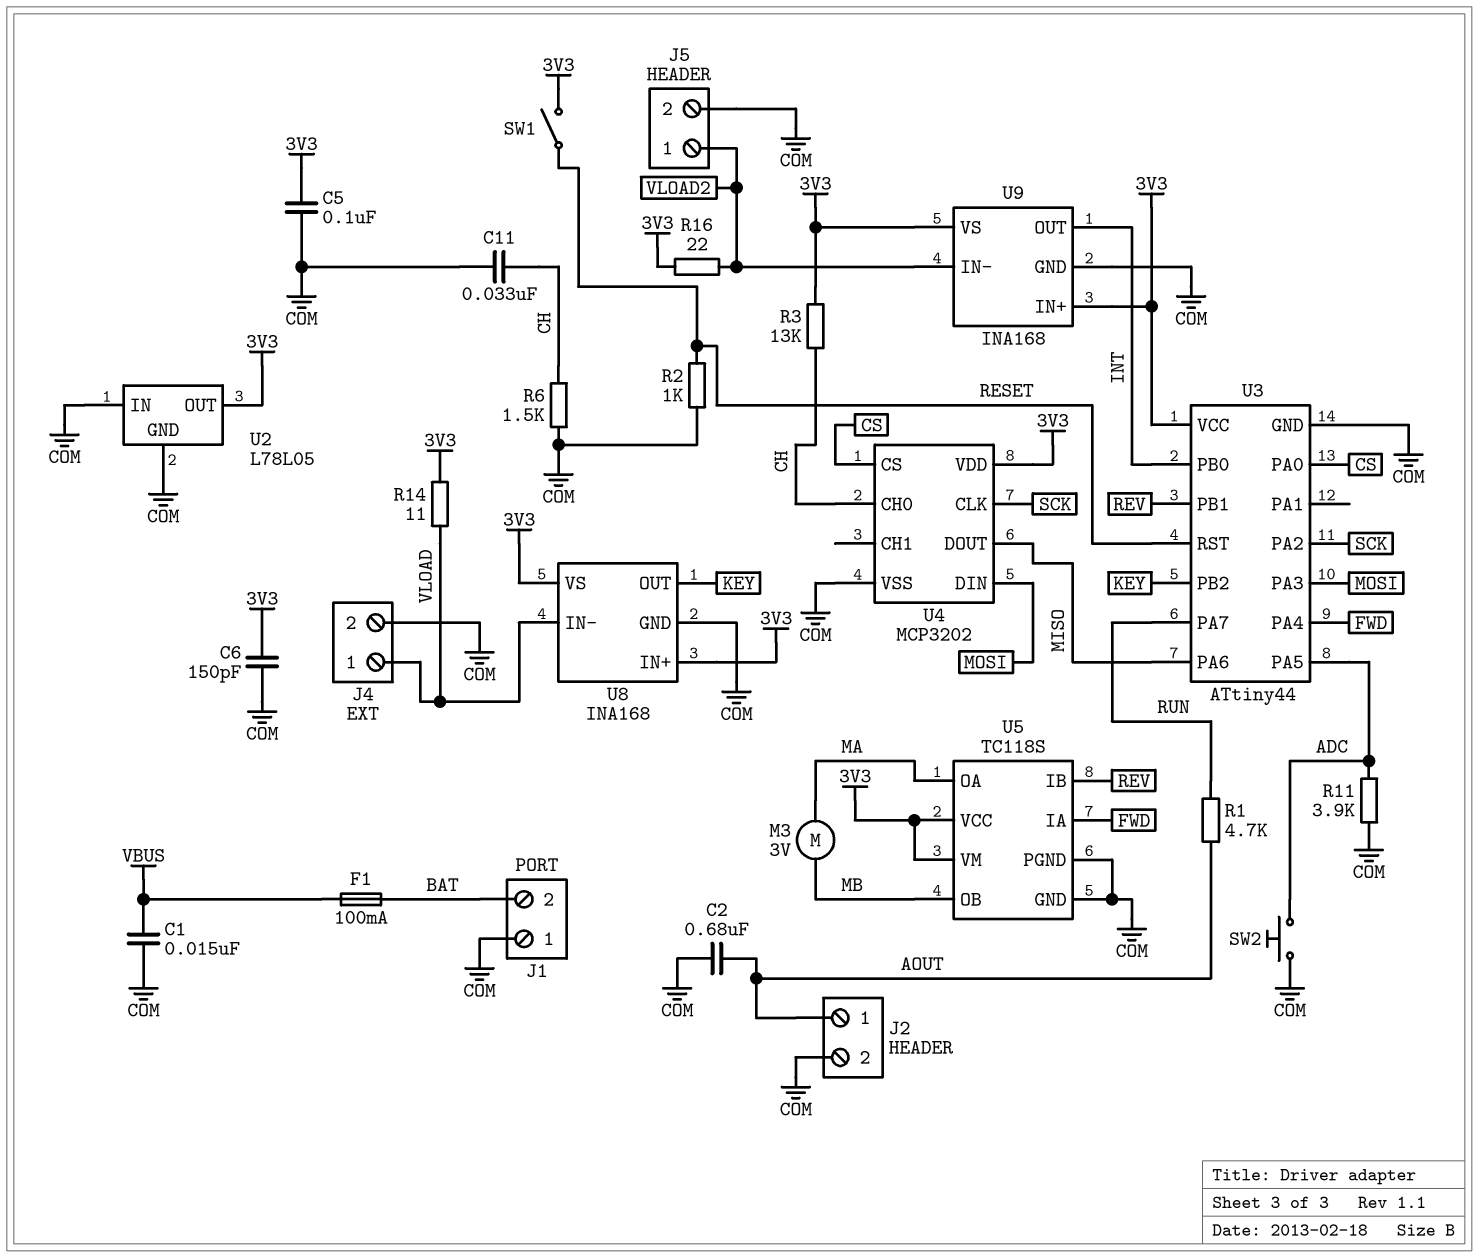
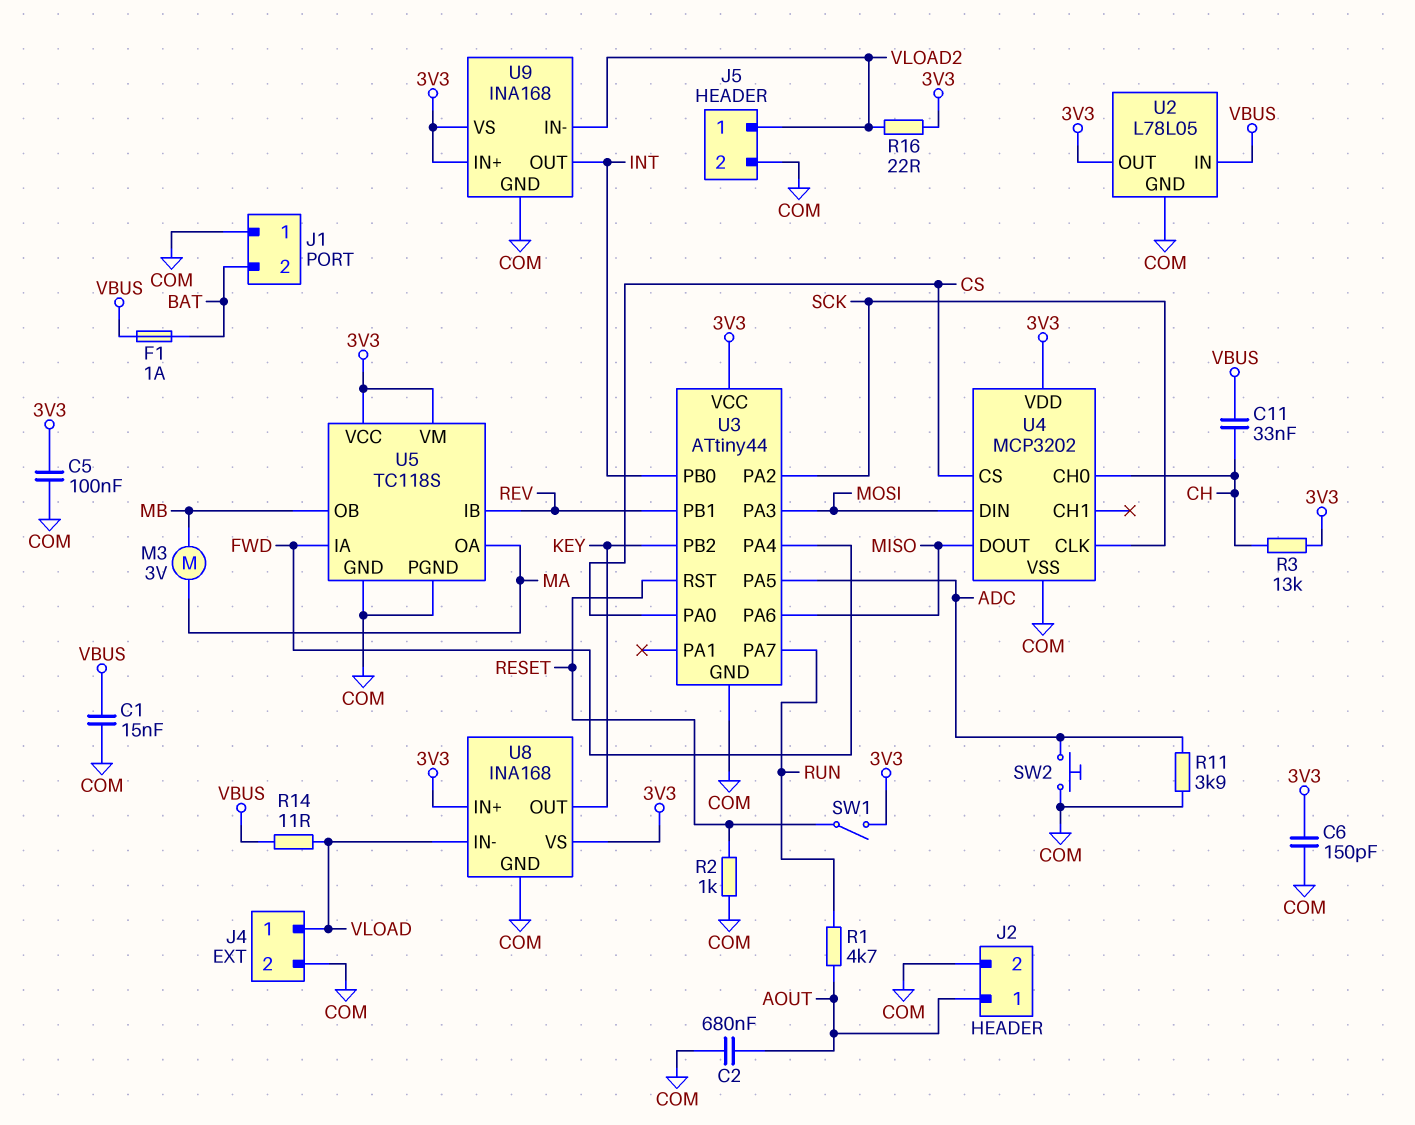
C11: 33nF (CH, COM) -> 33nF (CH, VBUS)
F1: 100mA (BAT, VBUS) -> 1A (BAT, VBUS)
R6: 1.5k (CH, COM) -> none
R14: 11 (3V3, VLOAD) -> 11 (VBUS, VLOAD)
U2 pin IN: COM -> VBUS

